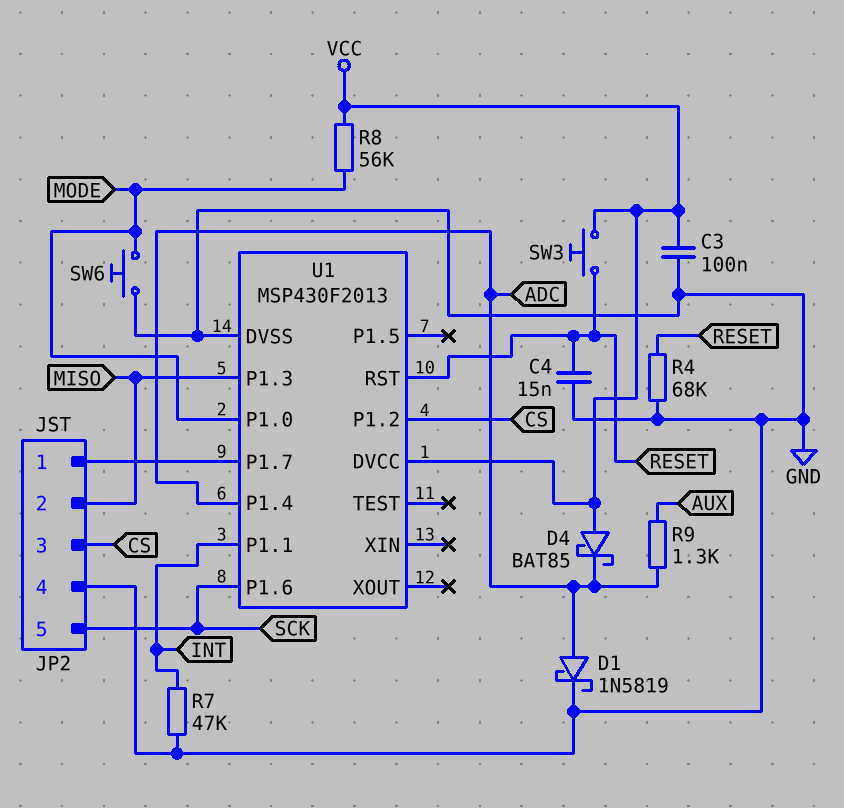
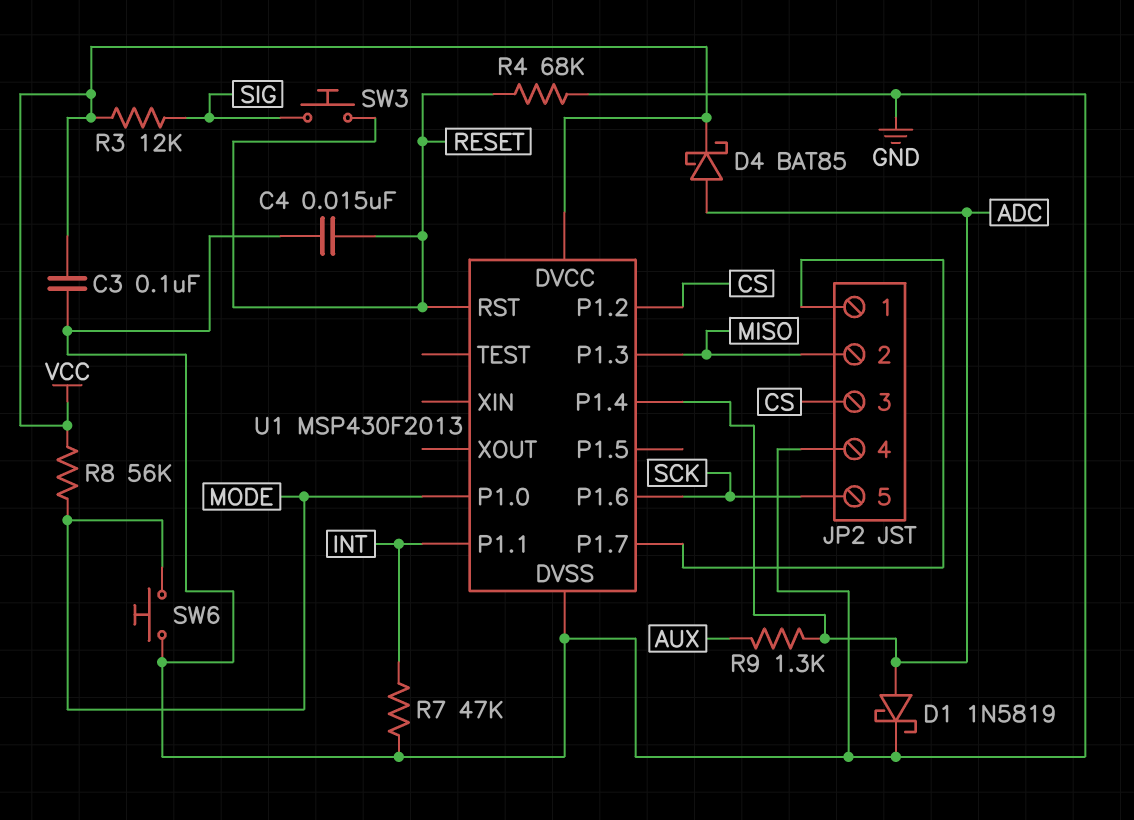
D4: schottky BAT85 (A VCC, K ADC) -> schottky BAT85 (A ADC, K VCC)
R3: none -> 12k (SIG, VCC)
SW3: button (RESET, VCC) -> button (RESET, SIG)

